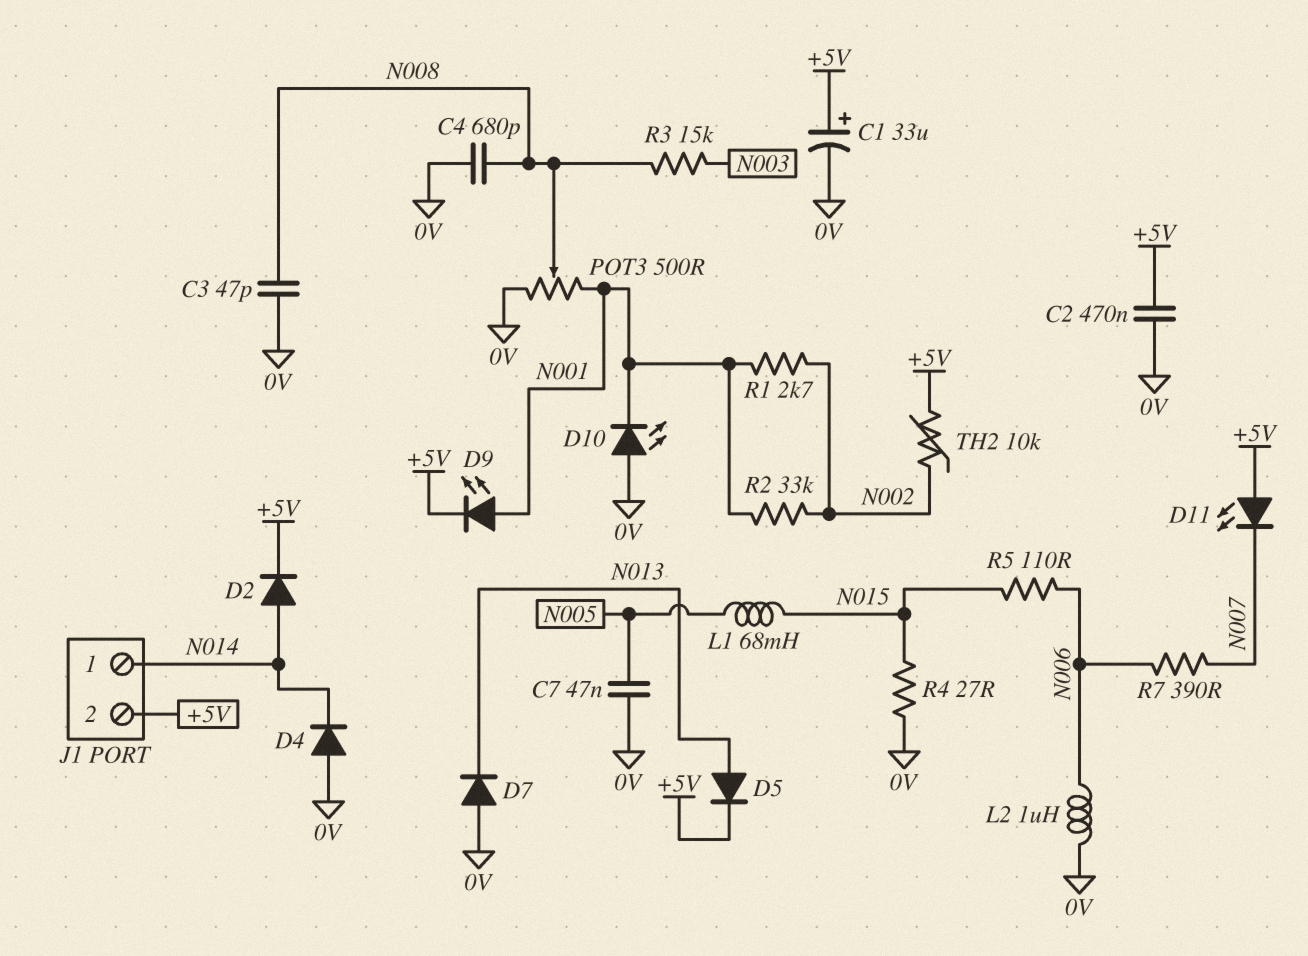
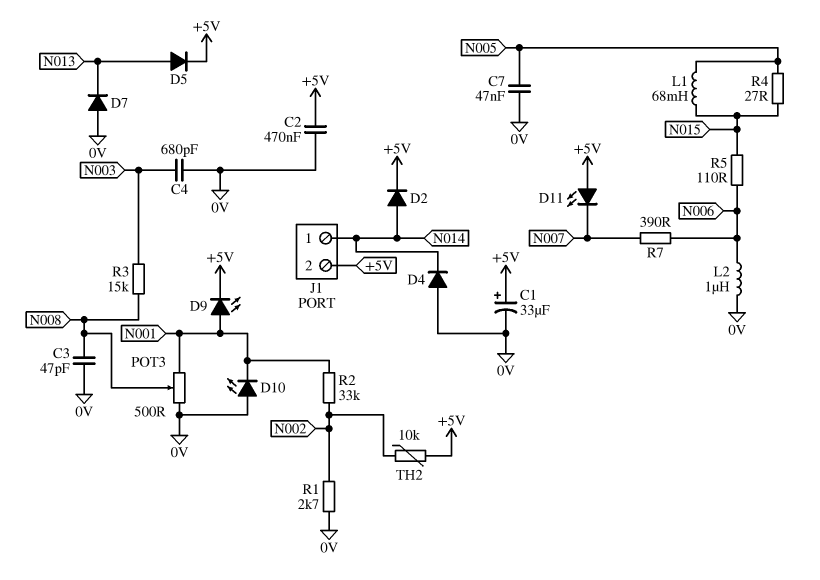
C4: 680pF (0V, N008) -> 680pF (0V, N003)
R1: 2.7k (N001, N002) -> 2.7k (0V, N002)
R4: 27 (0V, N015) -> 27 (N005, N015)

